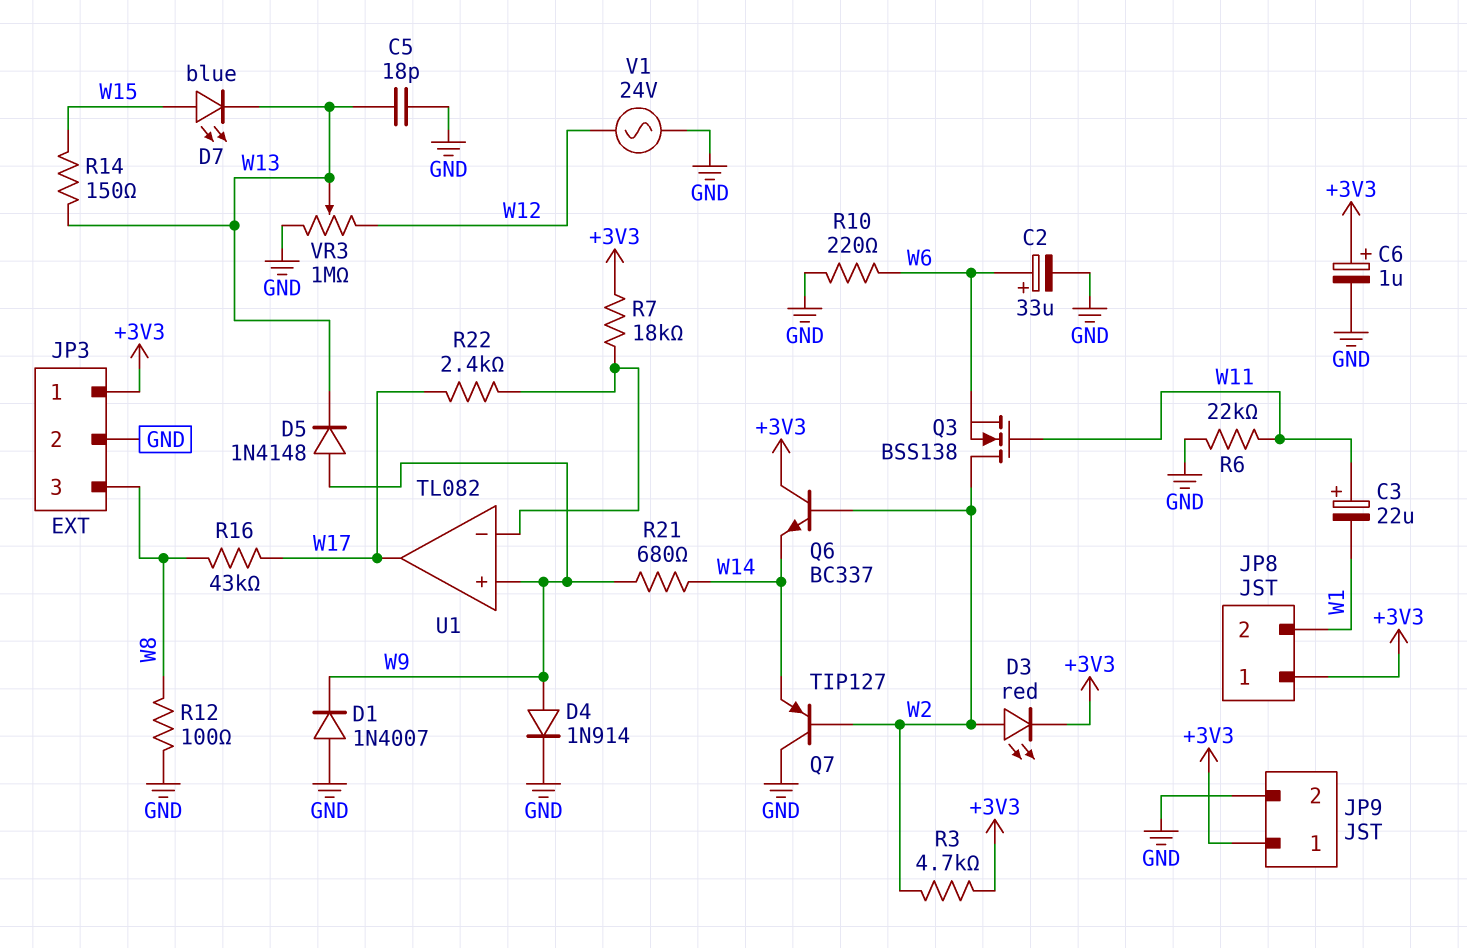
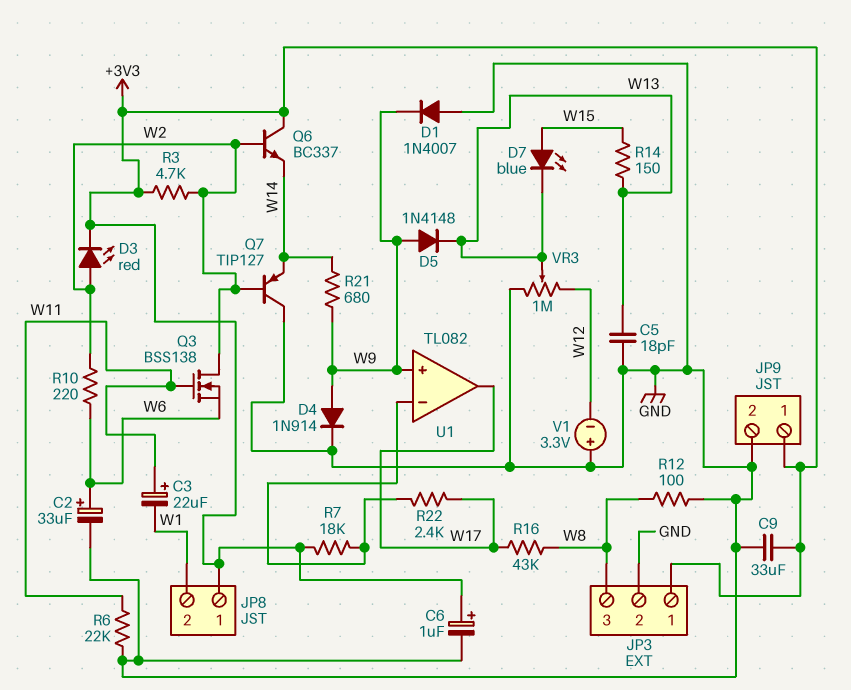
C9: none -> 33uF (+3V3, GND)
R10: 220 (GND, W6) -> 220 (W2, W6)
V1: AC 24V (GND, W12) -> 3.3V (plus GND, minus W12)

